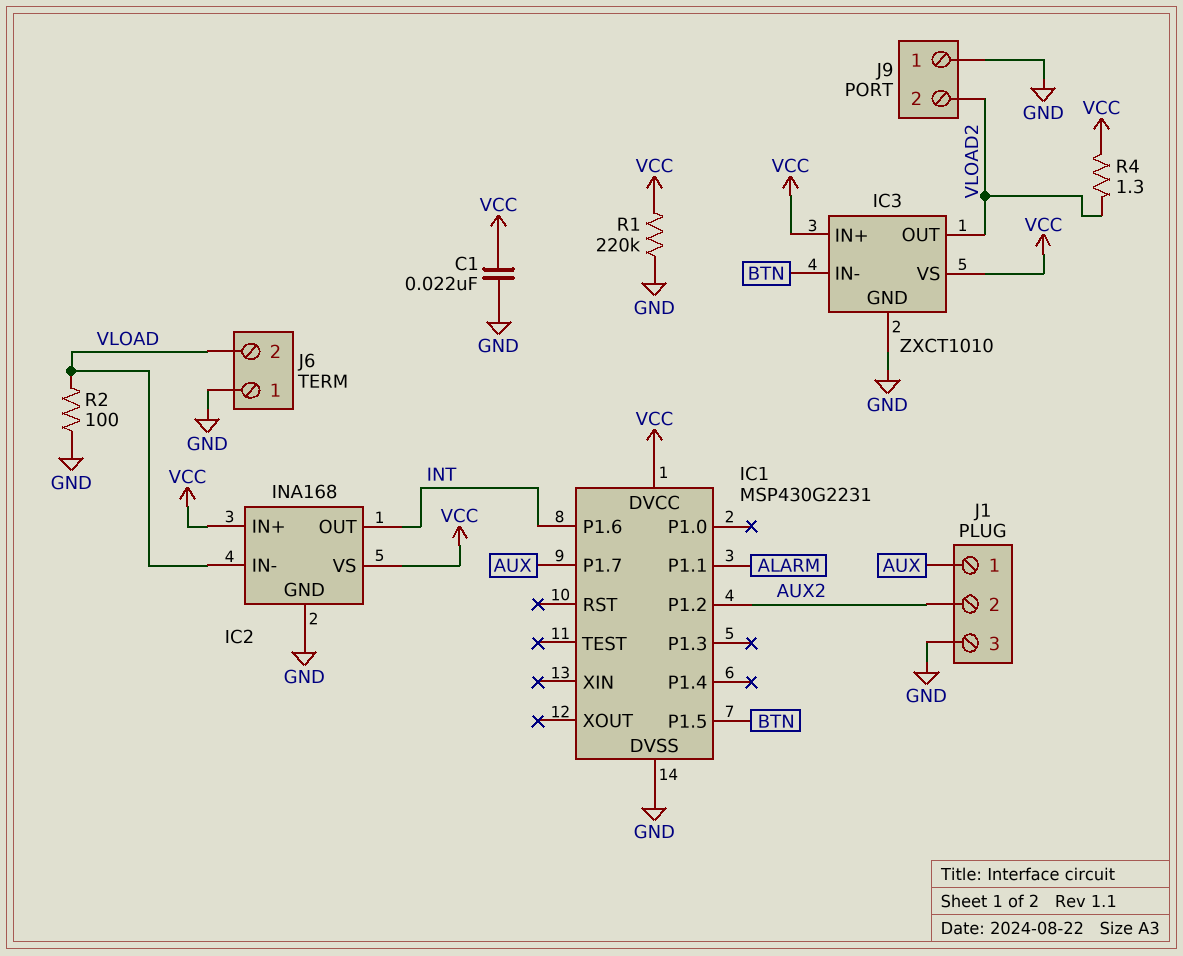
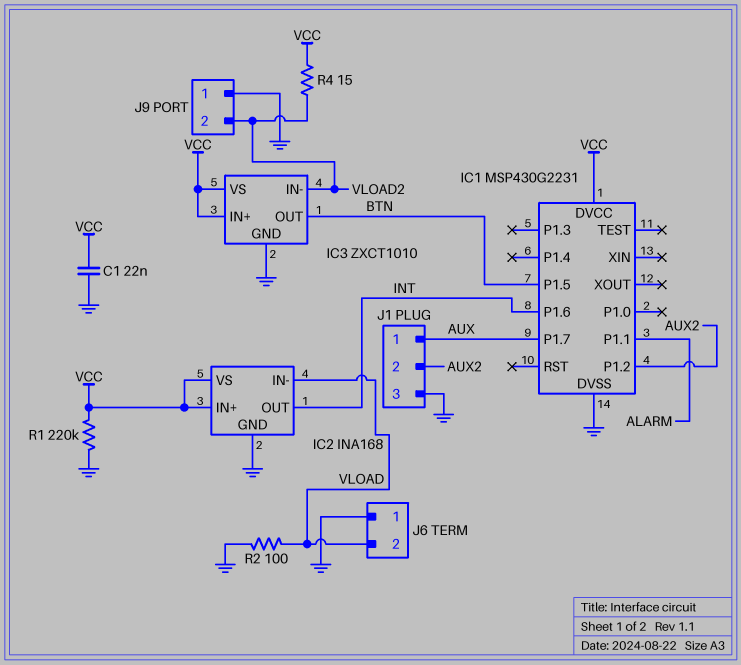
IC3 pin IN-: BTN -> VLOAD2
IC3 pin OUT: VLOAD2 -> BTN
R4: 1.3 (VCC, VLOAD2) -> 15 (VCC, VLOAD2)

